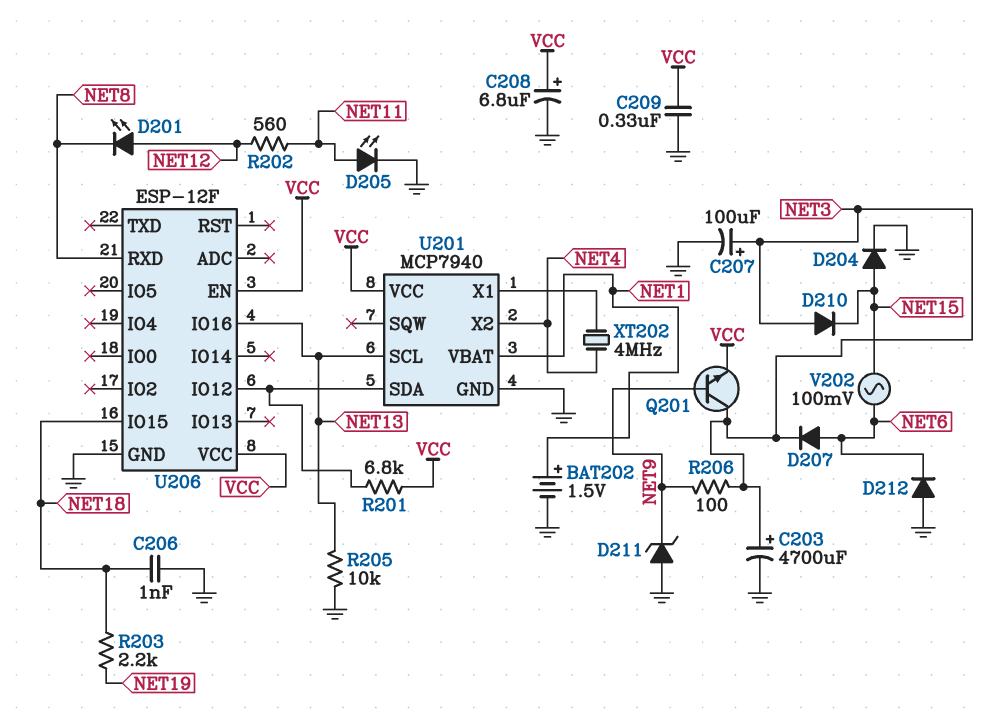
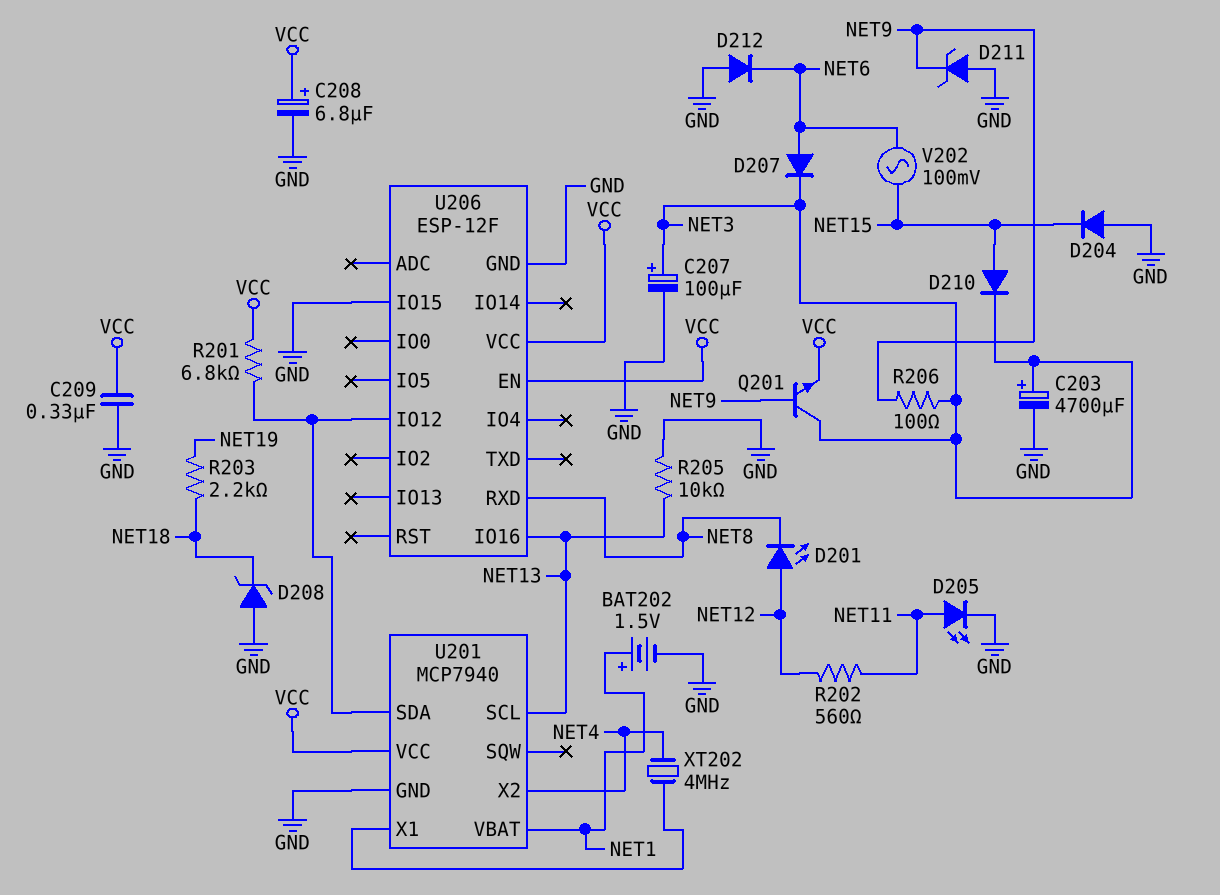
C206: 1nF (GND, NET18) -> none
D204: diode (A NET15, K GND) -> diode (A GND, K NET15)
D208: none -> zener (A GND, K NET18)
D210: diode (A NET3, K NET15) -> diode (A NET15, K NET3)
U206 pin IO15: NET18 -> GND

